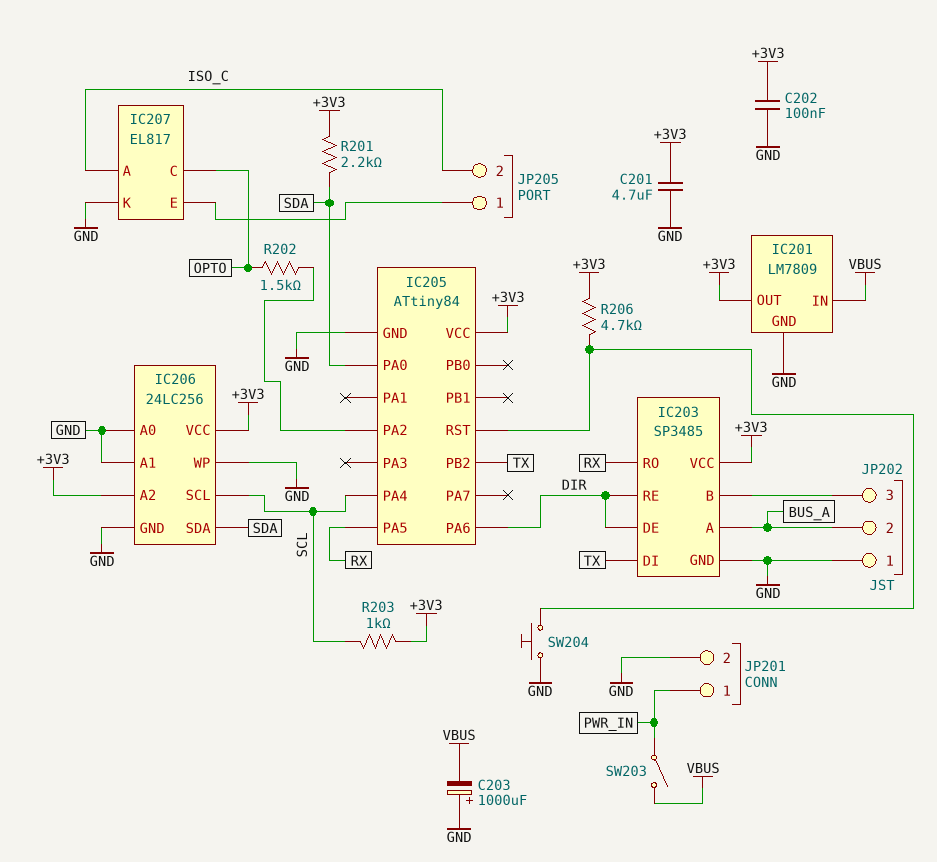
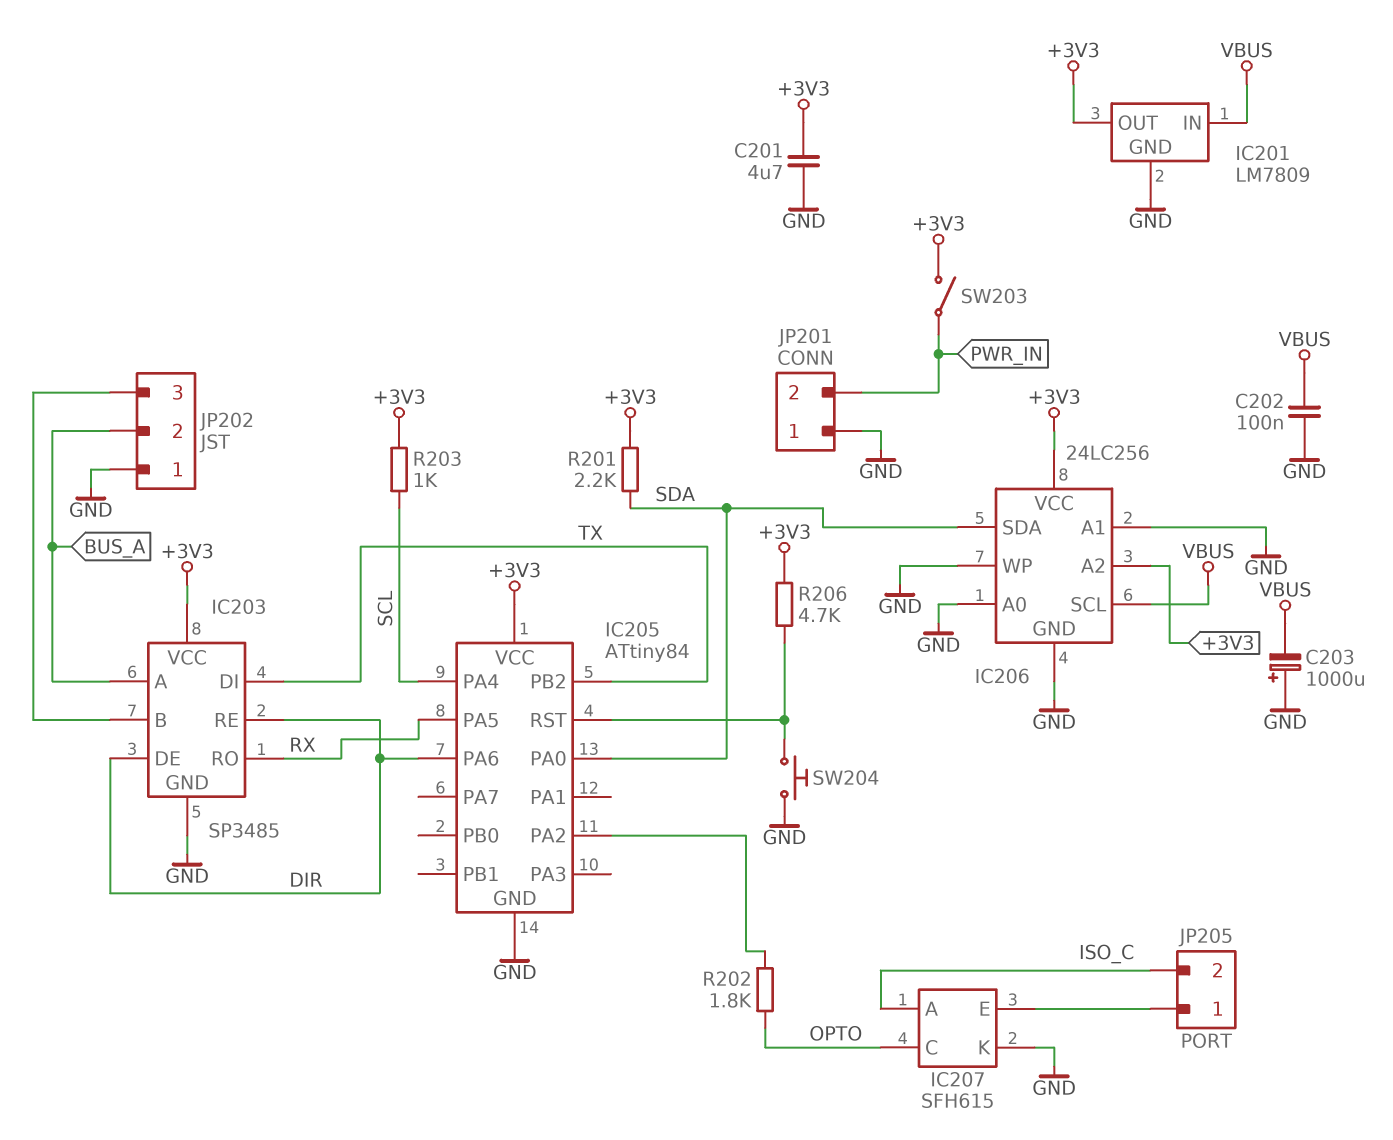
C202: 100nF (+3V3, GND) -> 100nF (GND, VBUS)
IC206 pin SCL: SCL -> VBUS
IC207: EL817 -> SFH615
JP201 pin 1: PWR_IN -> GND
JP201 pin 2: GND -> PWR_IN
R202: 1.5k (IC205/PA2, OPTO) -> 1.8k (IC205/PA2, OPTO)
SW203: switch (PWR_IN, VBUS) -> switch (+3V3, PWR_IN)

